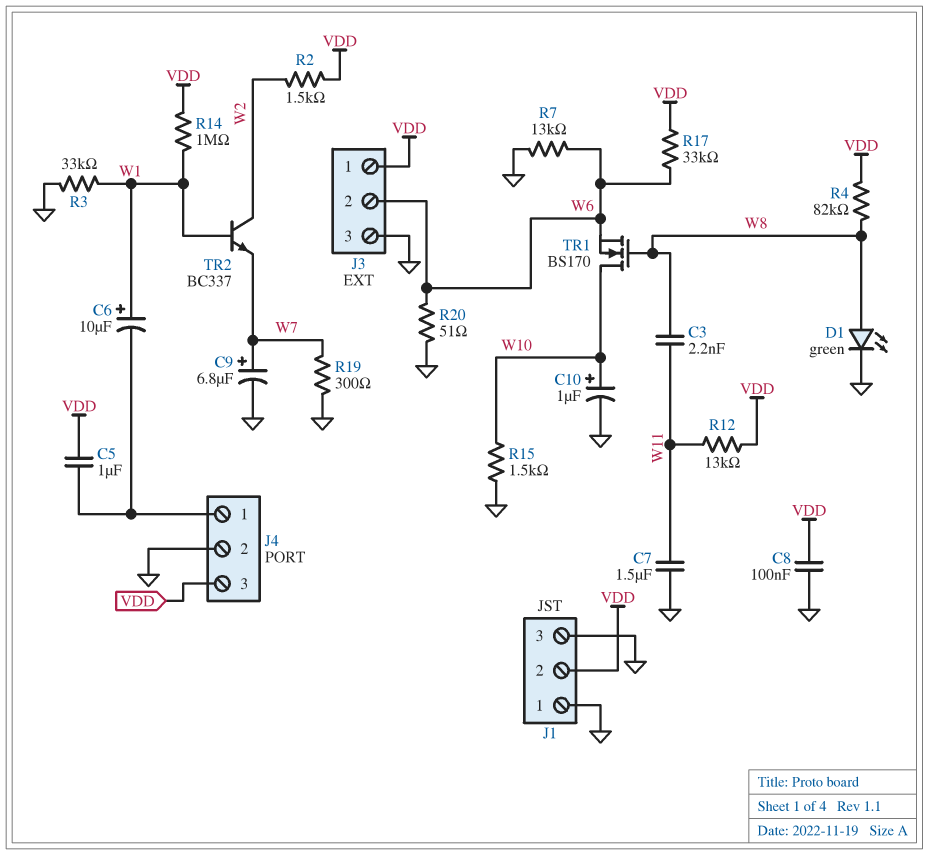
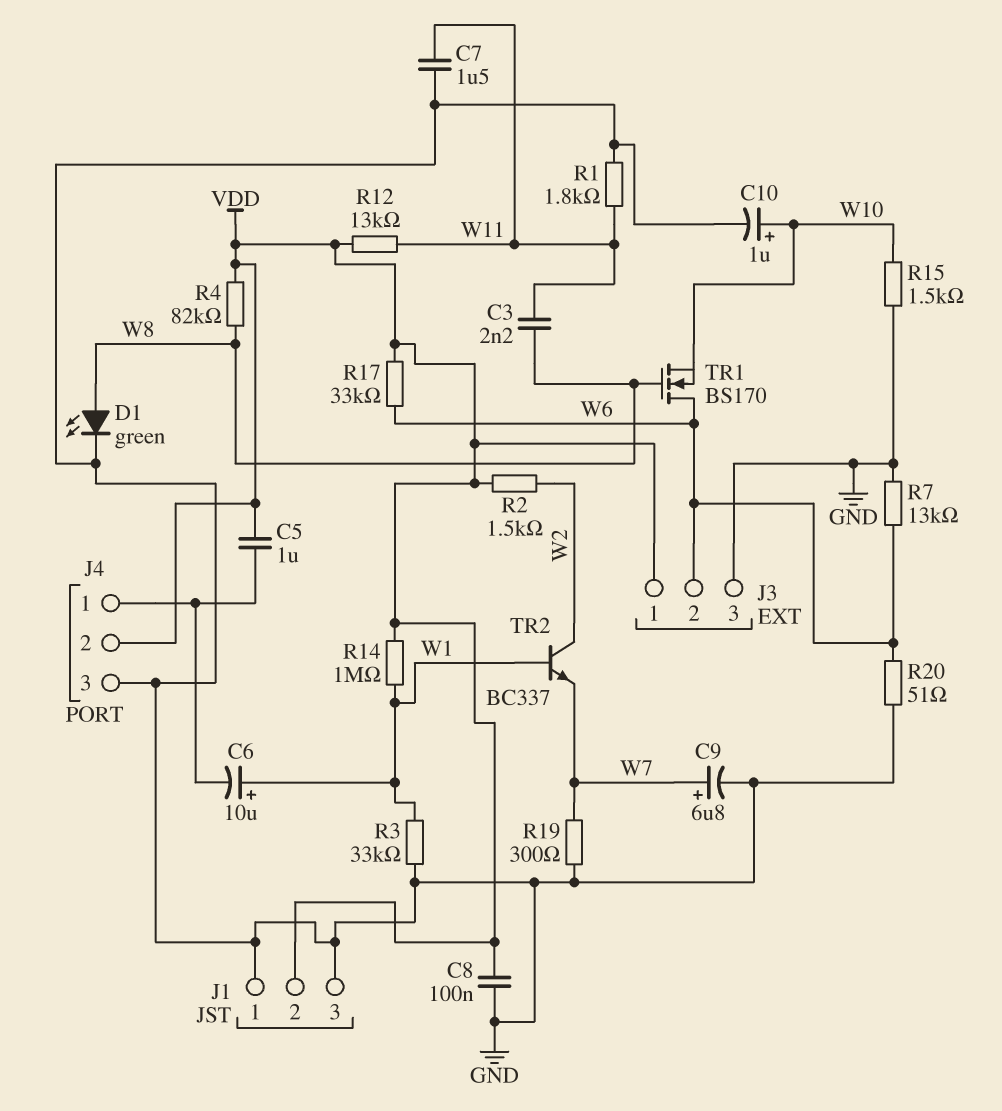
J4 pin 2: GND -> VDD
J4 pin 3: VDD -> GND
R1: none -> 1.8k (GND, W11)
TR1: NMOS BS170 (G W8, D W10, S W6) -> NMOS BS170 (G W8, D W6, S W10)

